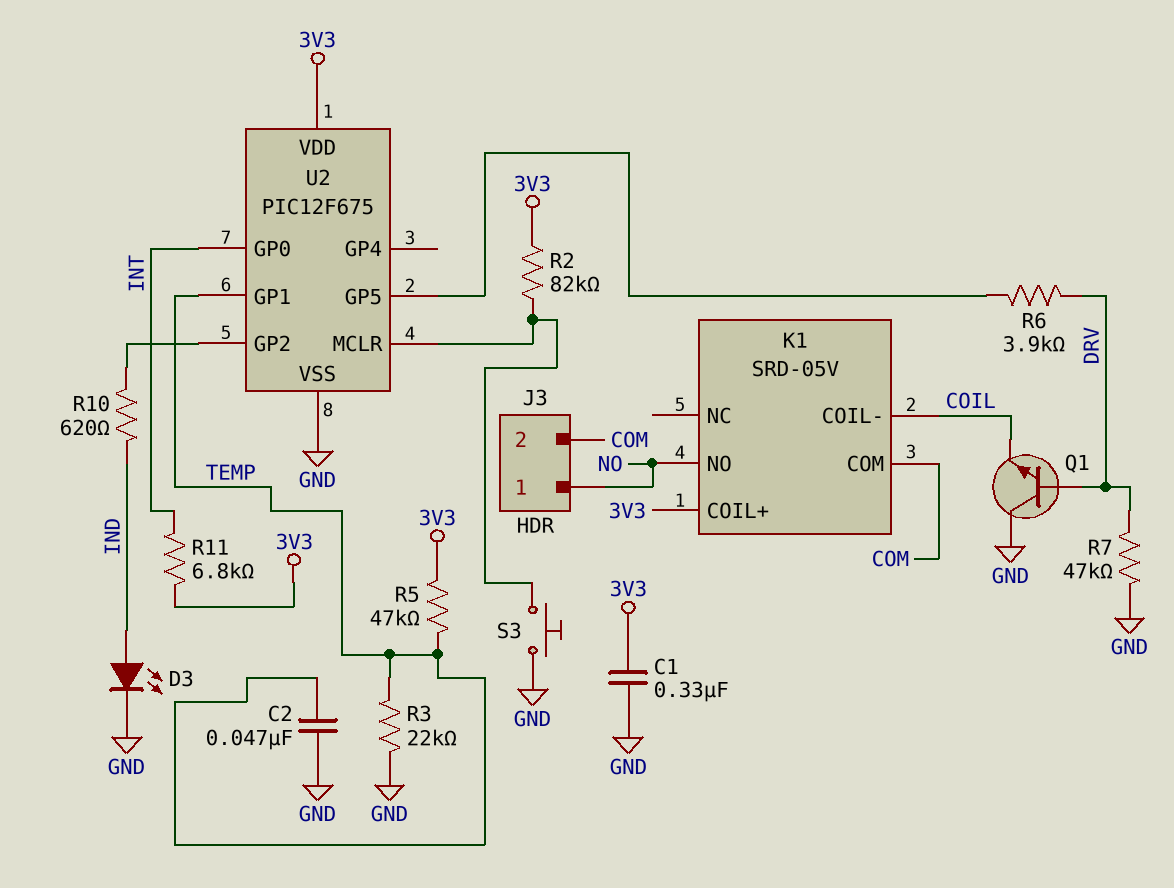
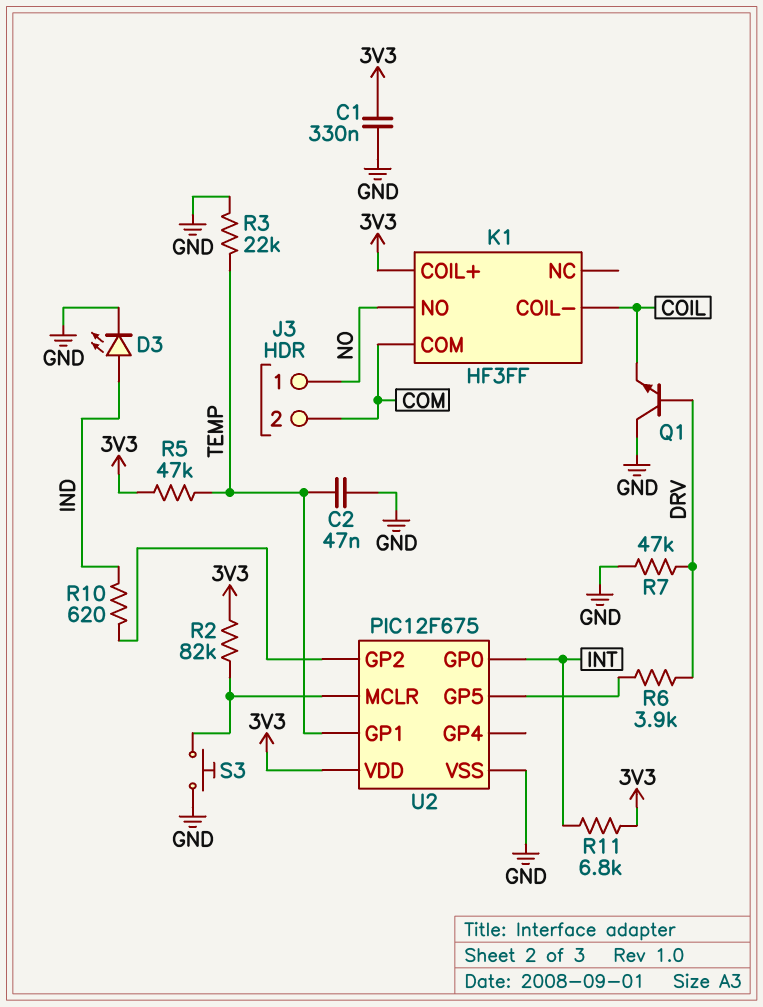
K1: SRD-05V -> HF3FF

